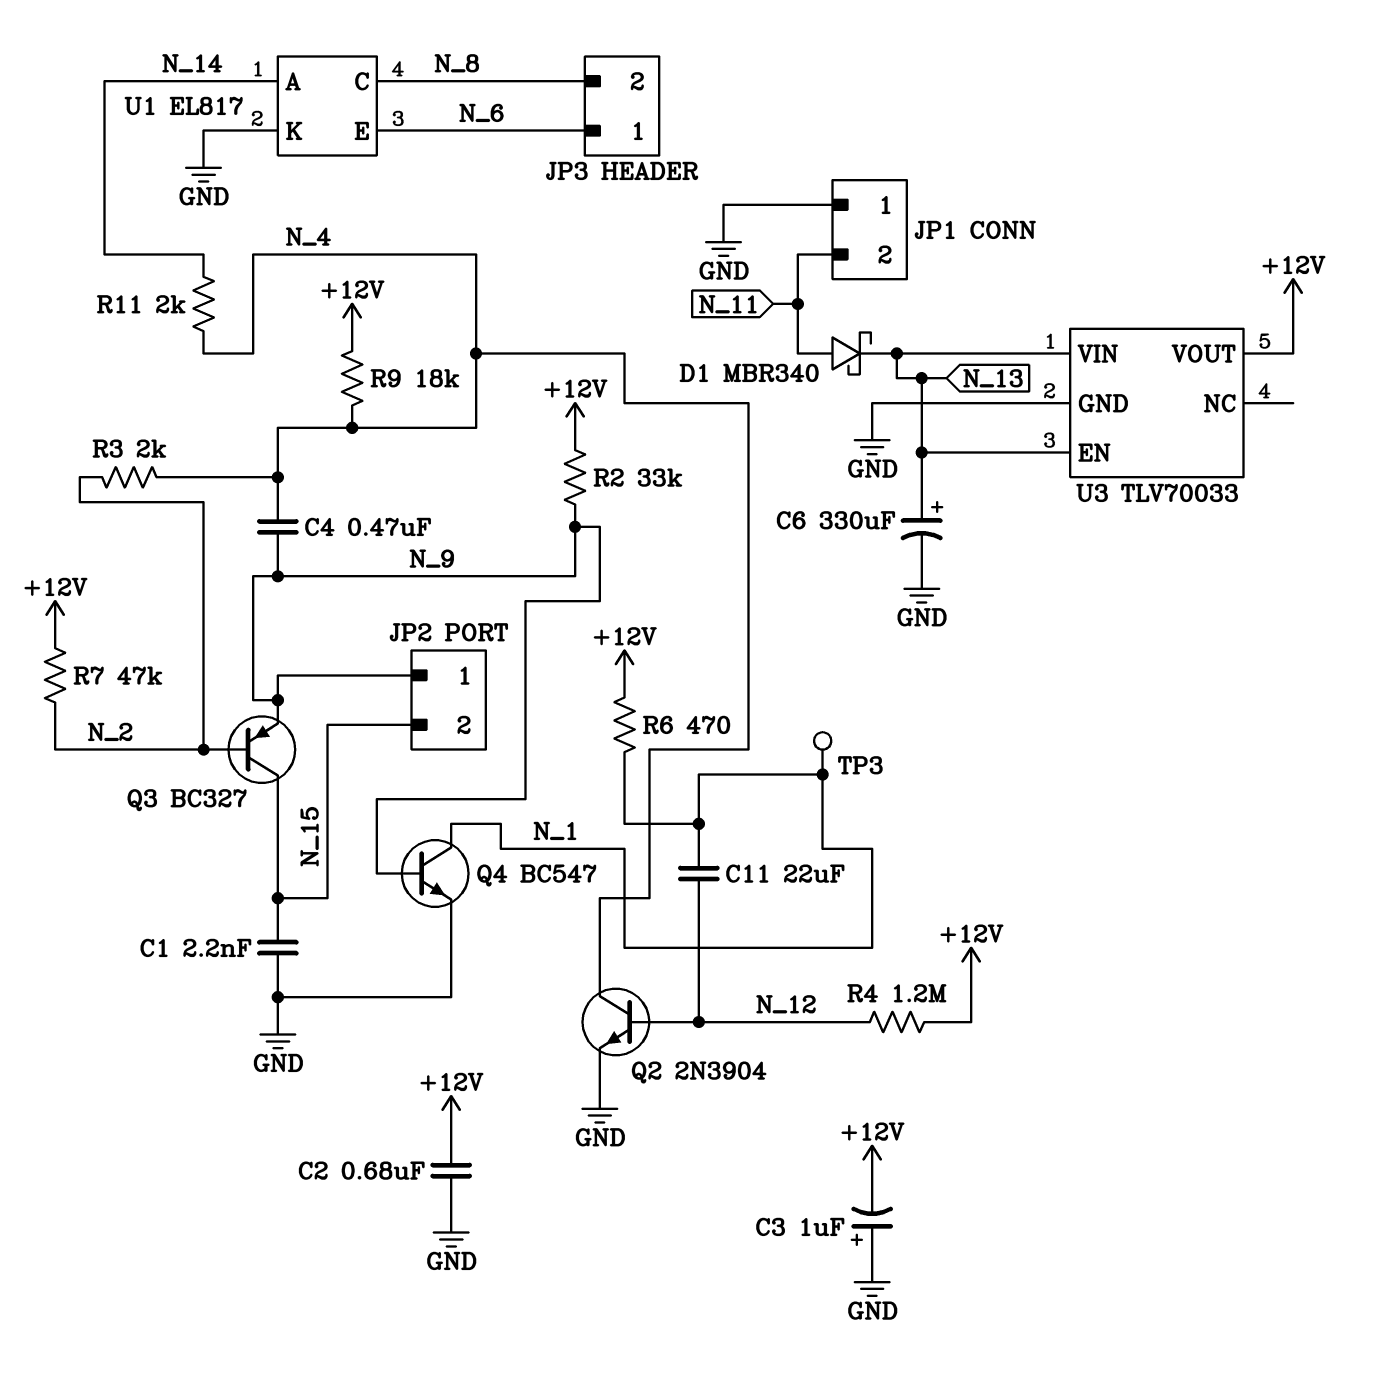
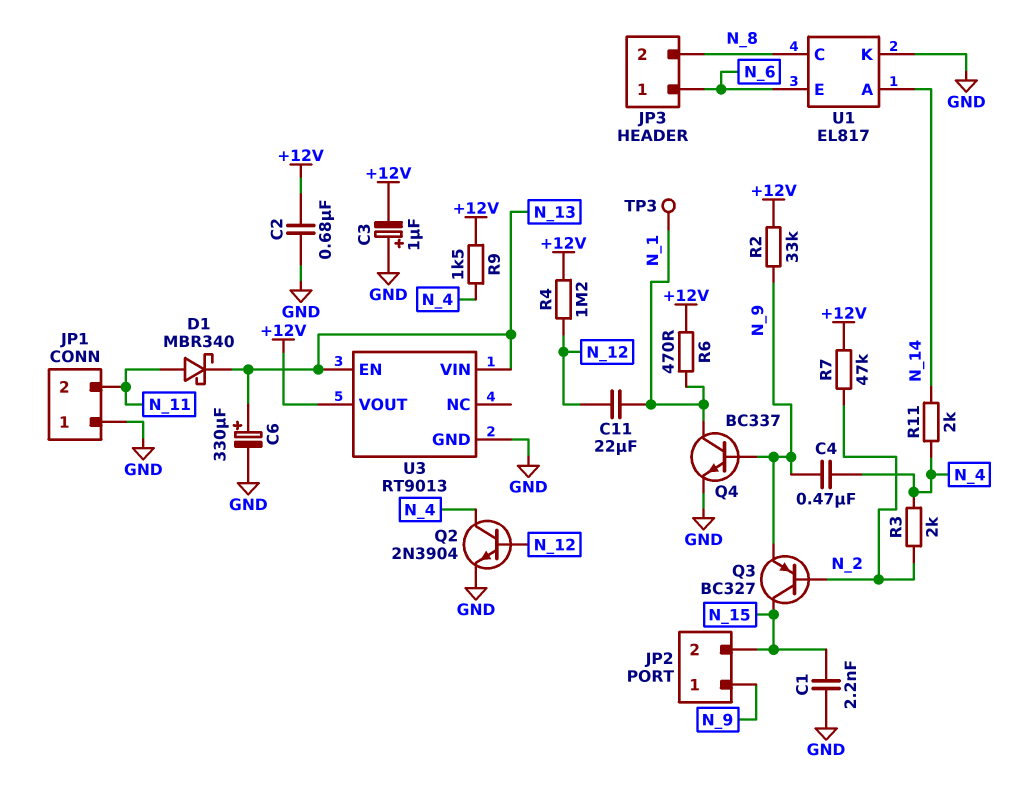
Q4: NPN BC547 (B N_9, C N_1, E GND) -> NPN BC337 (B N_9, C N_1, E GND)
R9: 18k (+12V, N_4) -> 1.5k (+12V, N_4)
U3: TLV70033 -> RT9013

